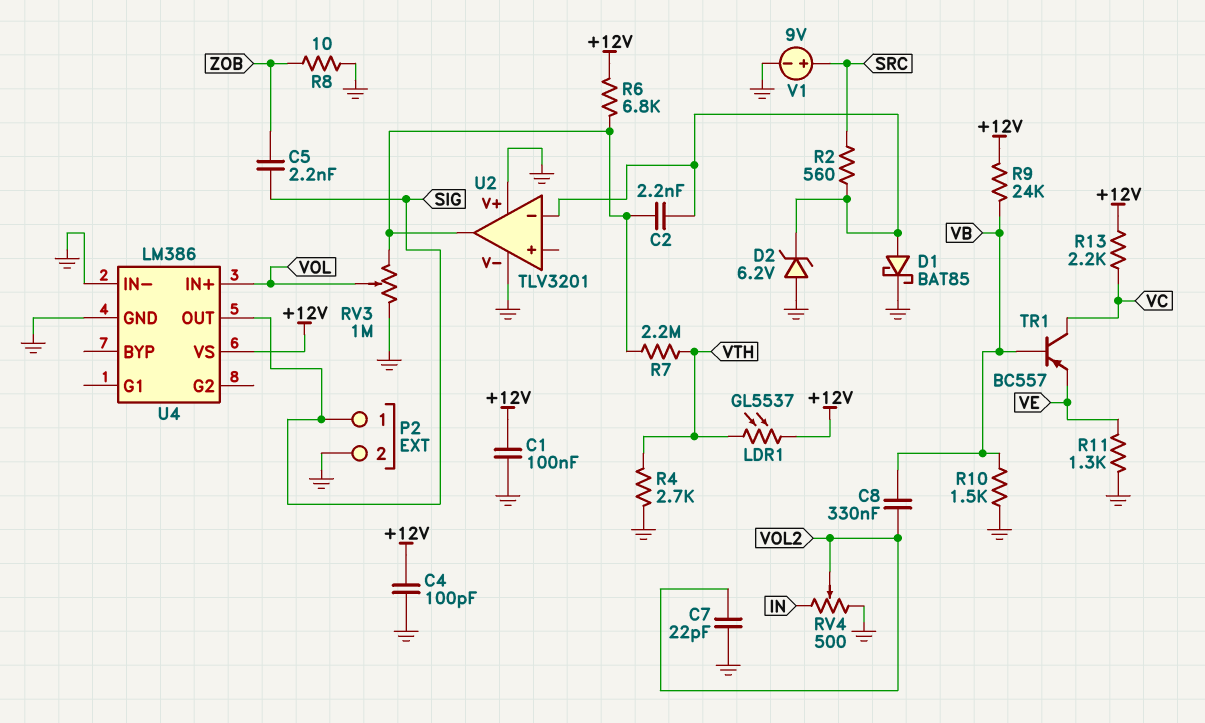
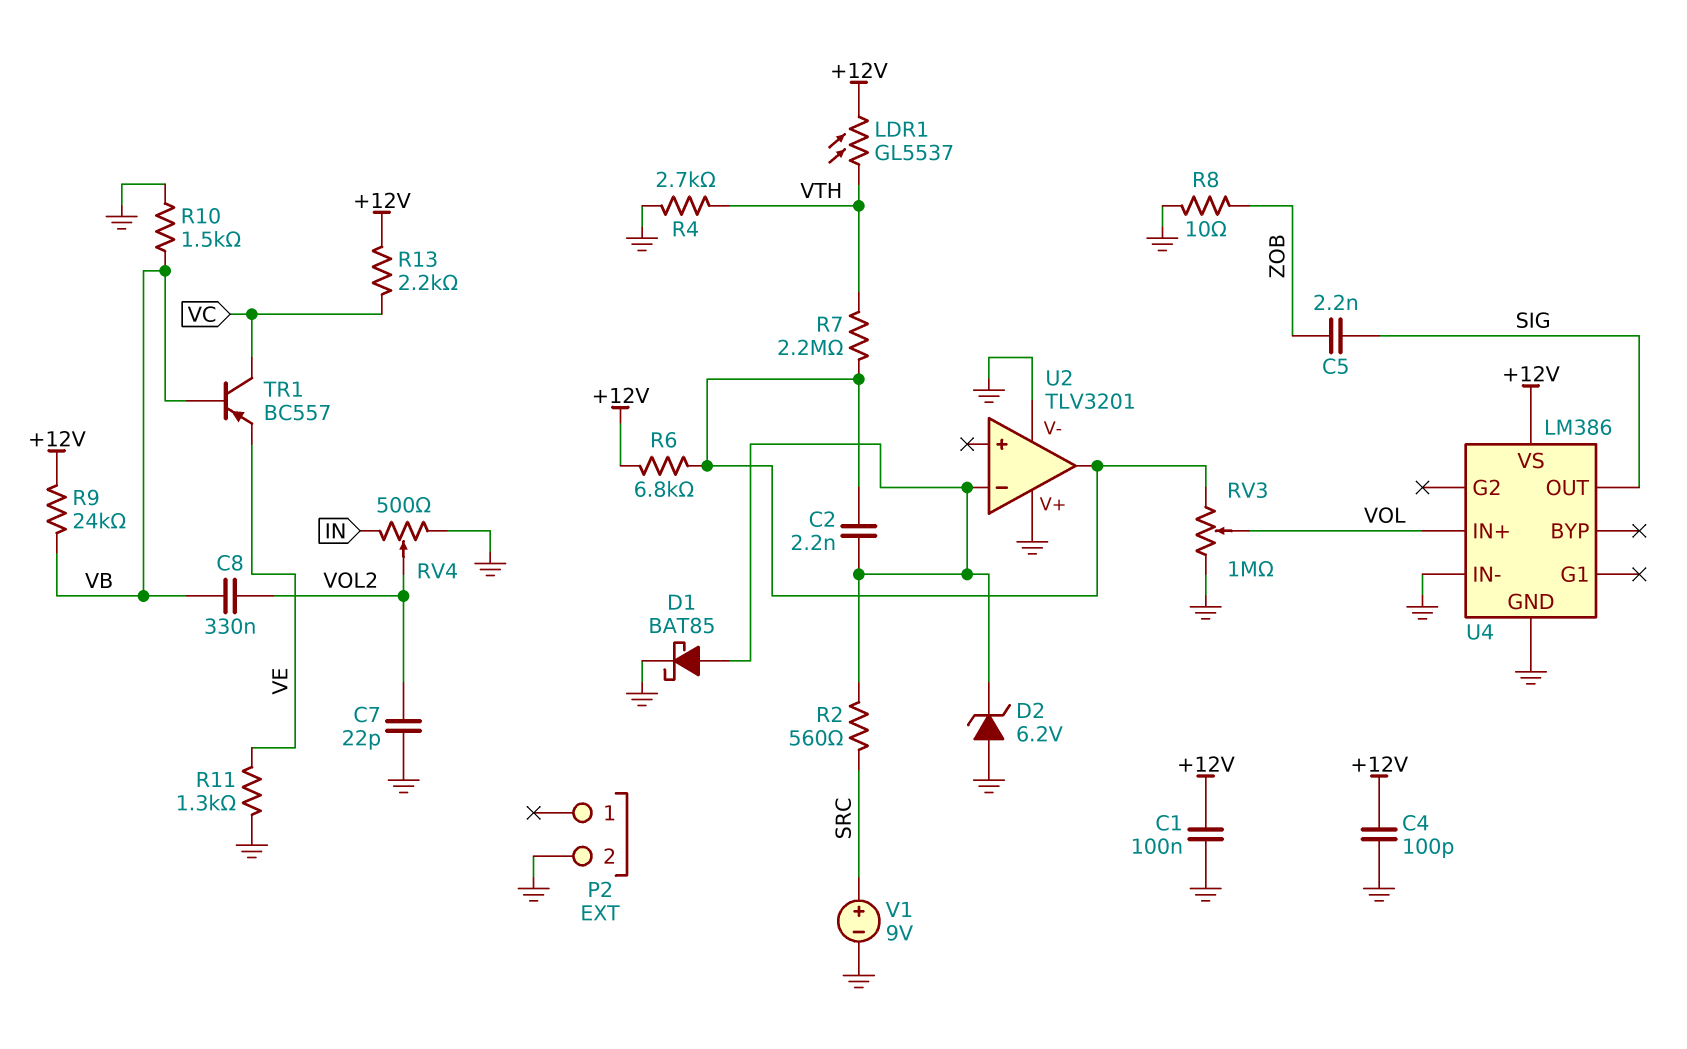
P2 pin 1: SIG -> none

